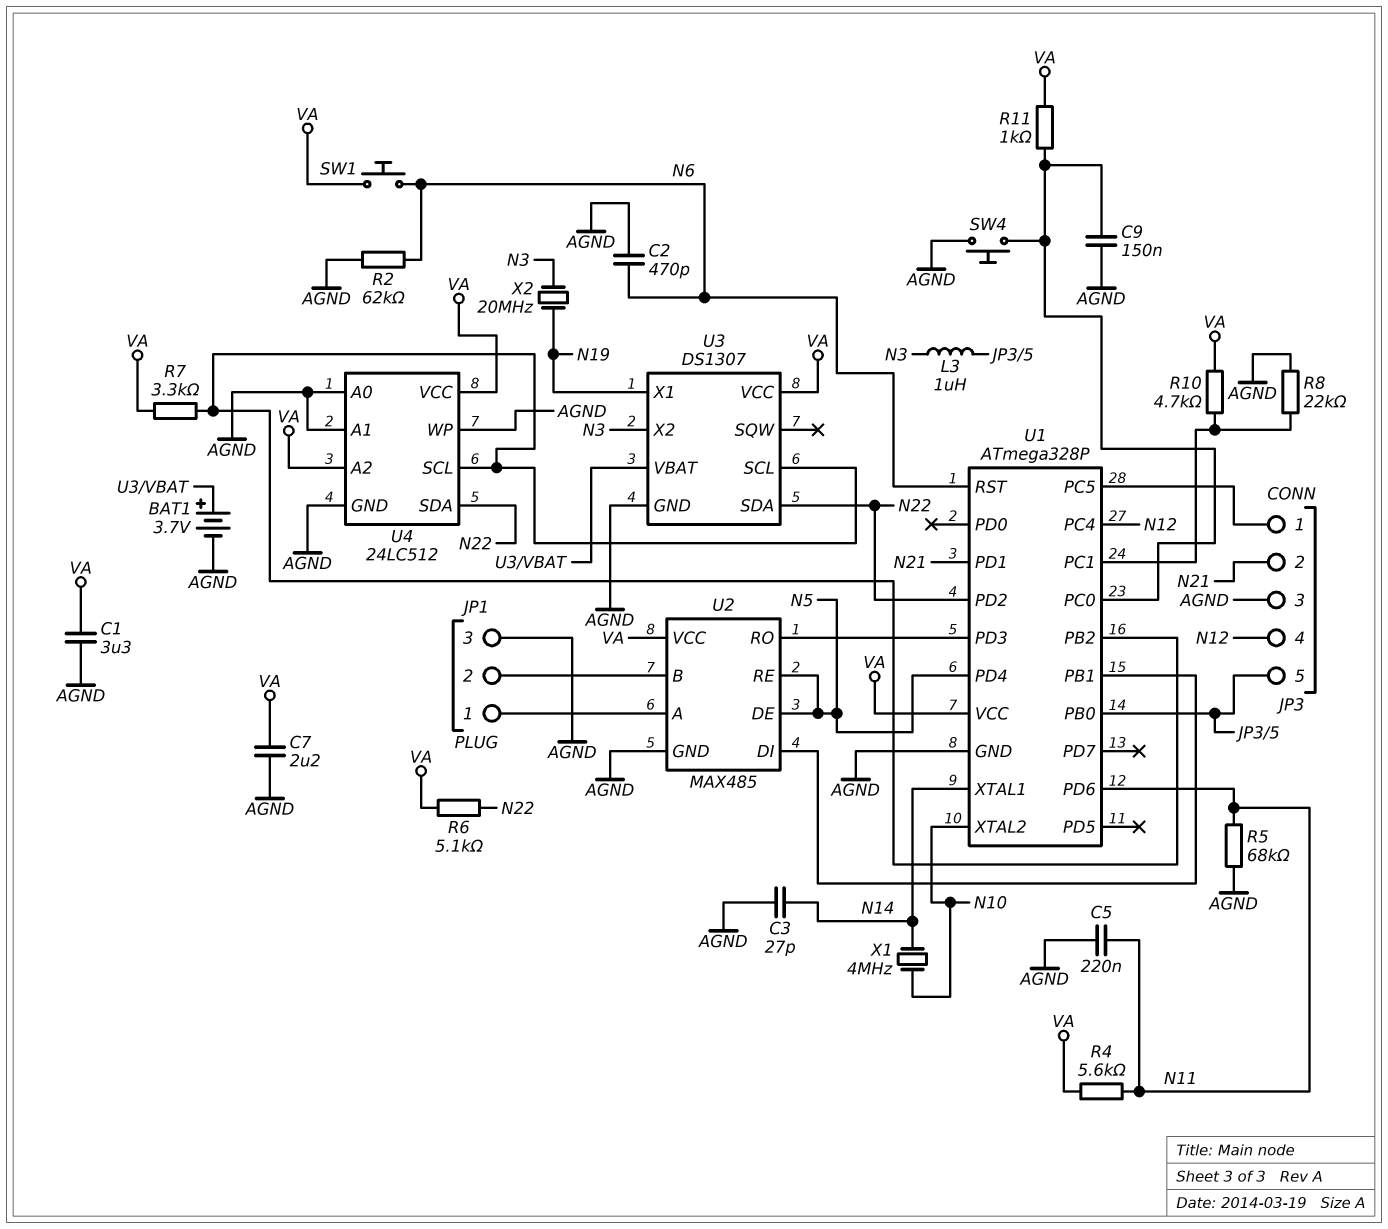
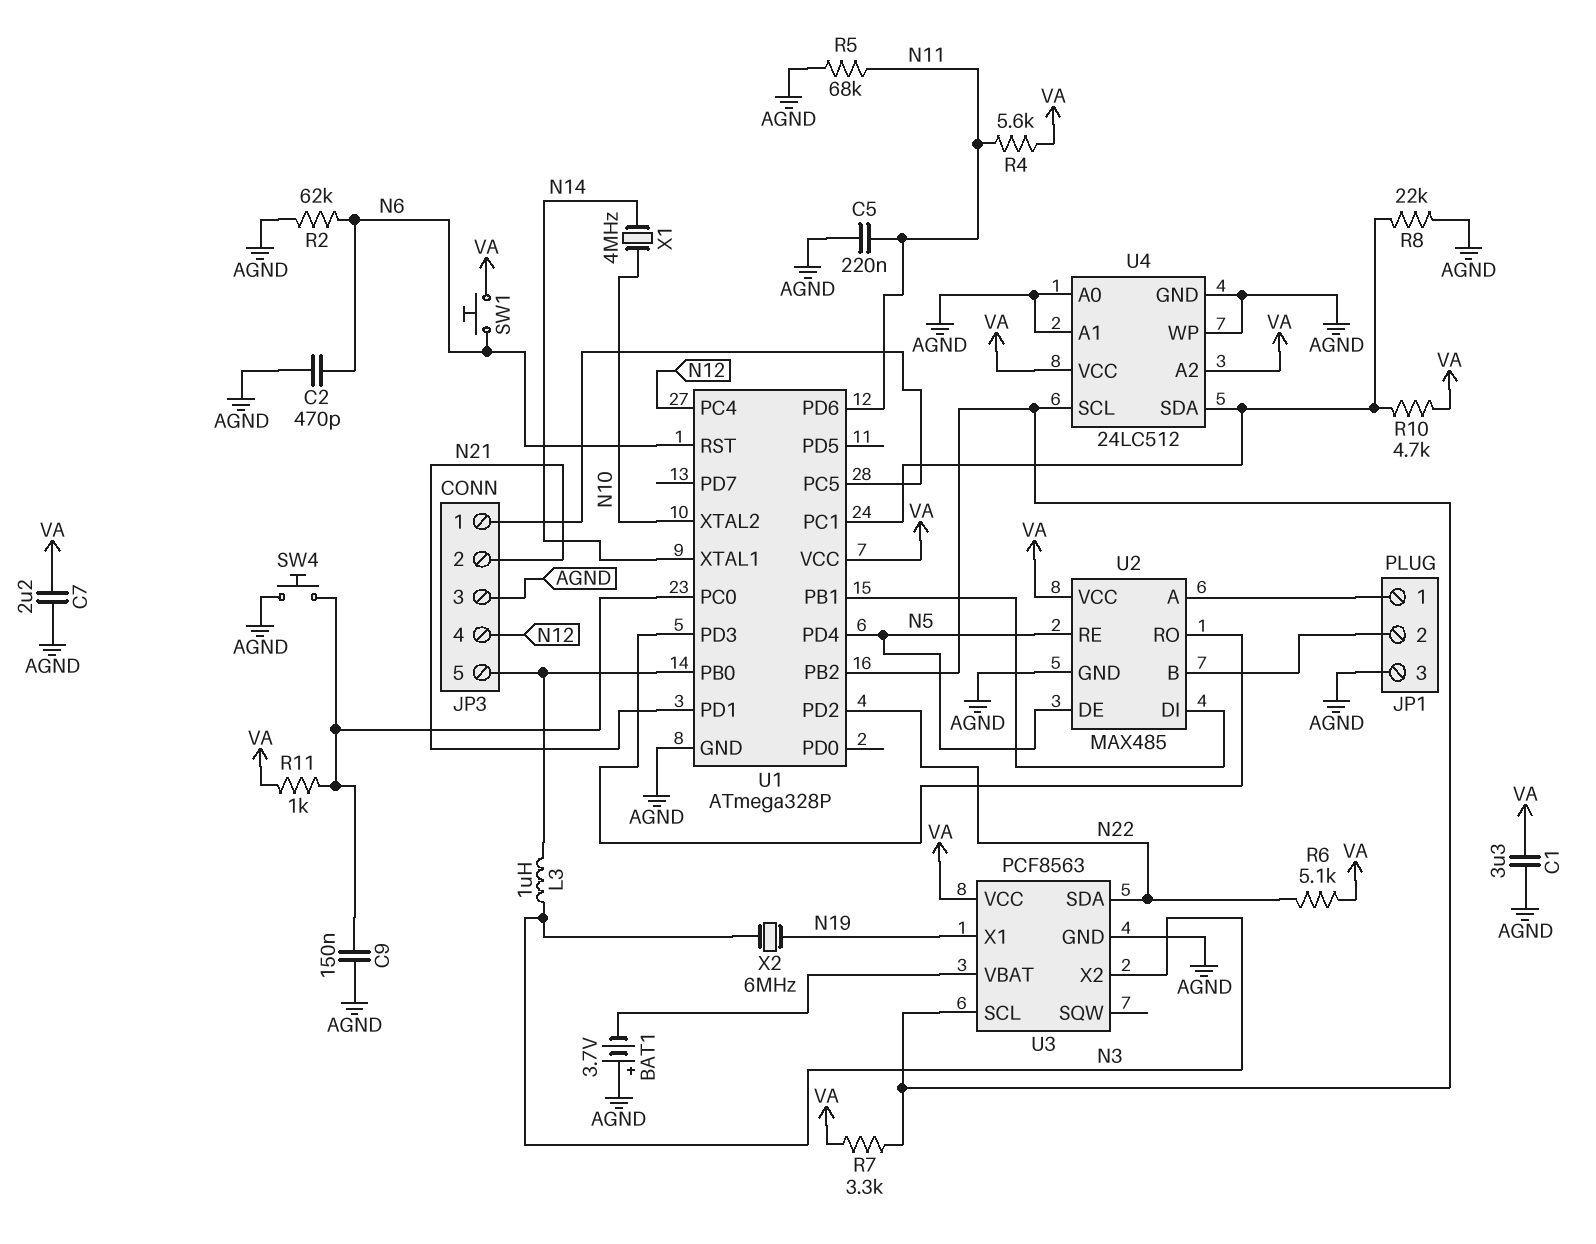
BAT1: 3.7V (plus U3/VBAT, minus AGND) -> 3.7V (plus AGND, minus U3/VBAT)
C3: 27pF (AGND, N14) -> none
U3: DS1307 -> PCF8563
U4 pin SDA: N22 -> U1/PC1
X2: 20MHz (N3, N19) -> 6MHz (N3, N19)

